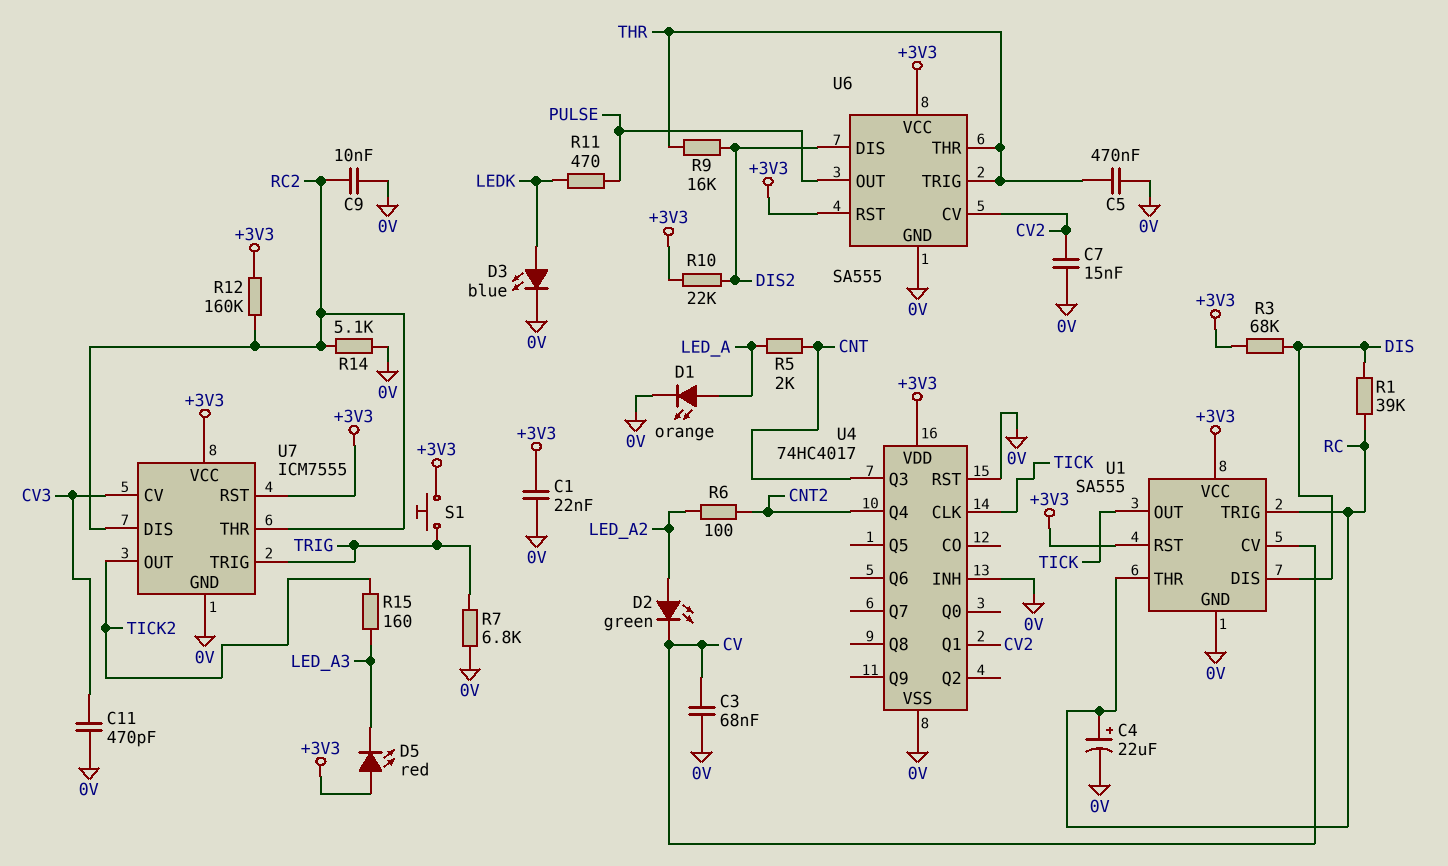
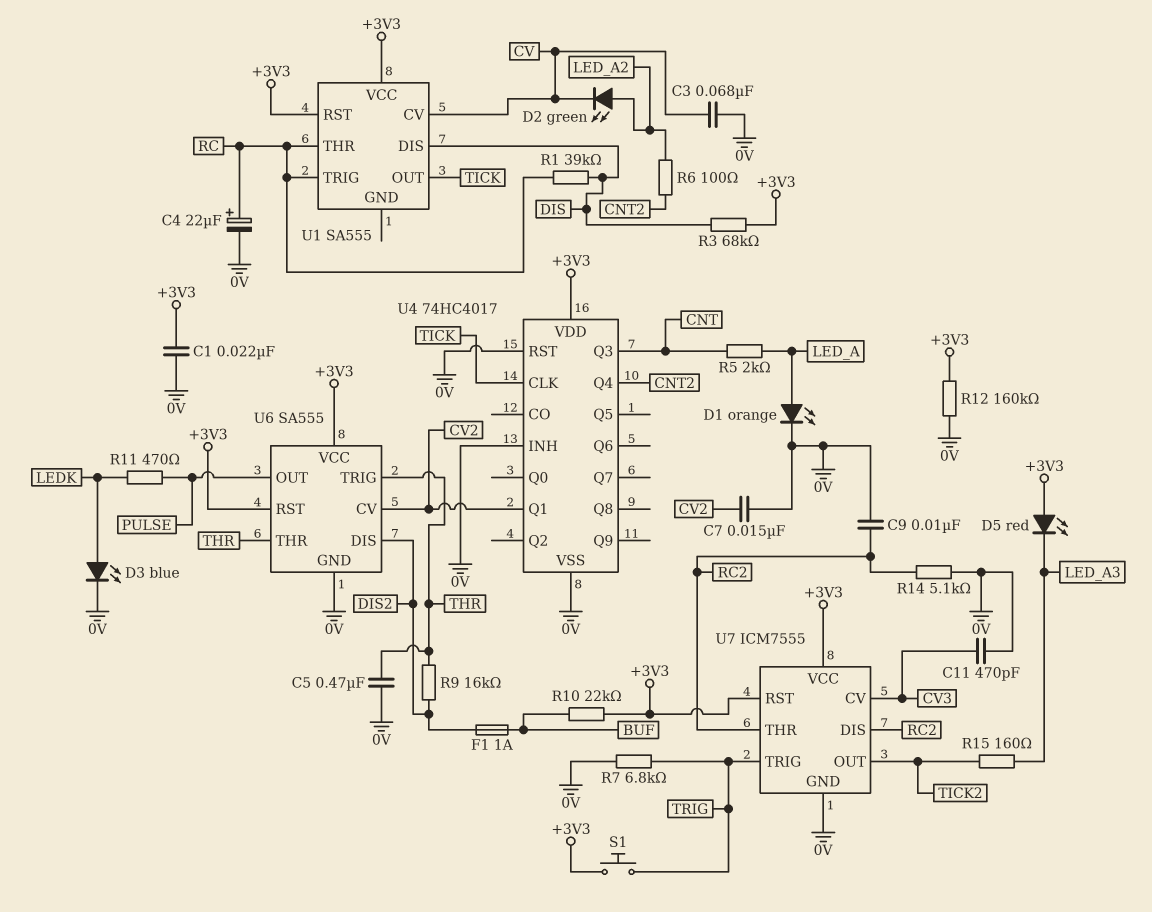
F1: none -> 1A (BUF, DIS2)
R10: 22k (+3V3, DIS2) -> 22k (+3V3, BUF)
R12: 160k (+3V3, RC2) -> 160k (+3V3, 0V)
U1 pin GND: 0V -> none

